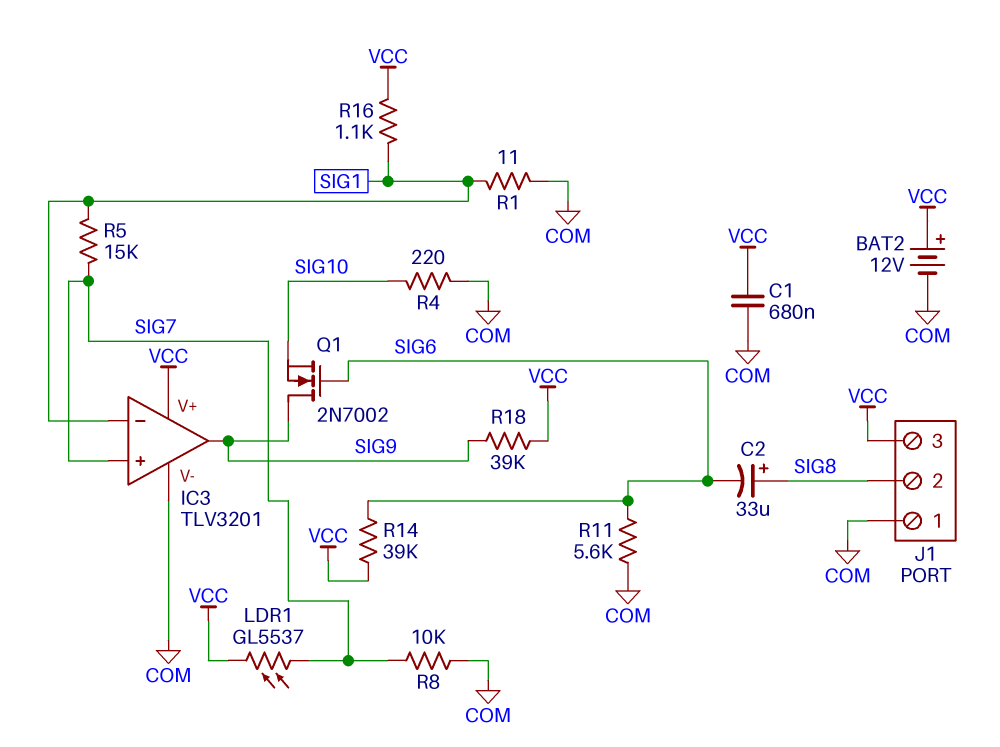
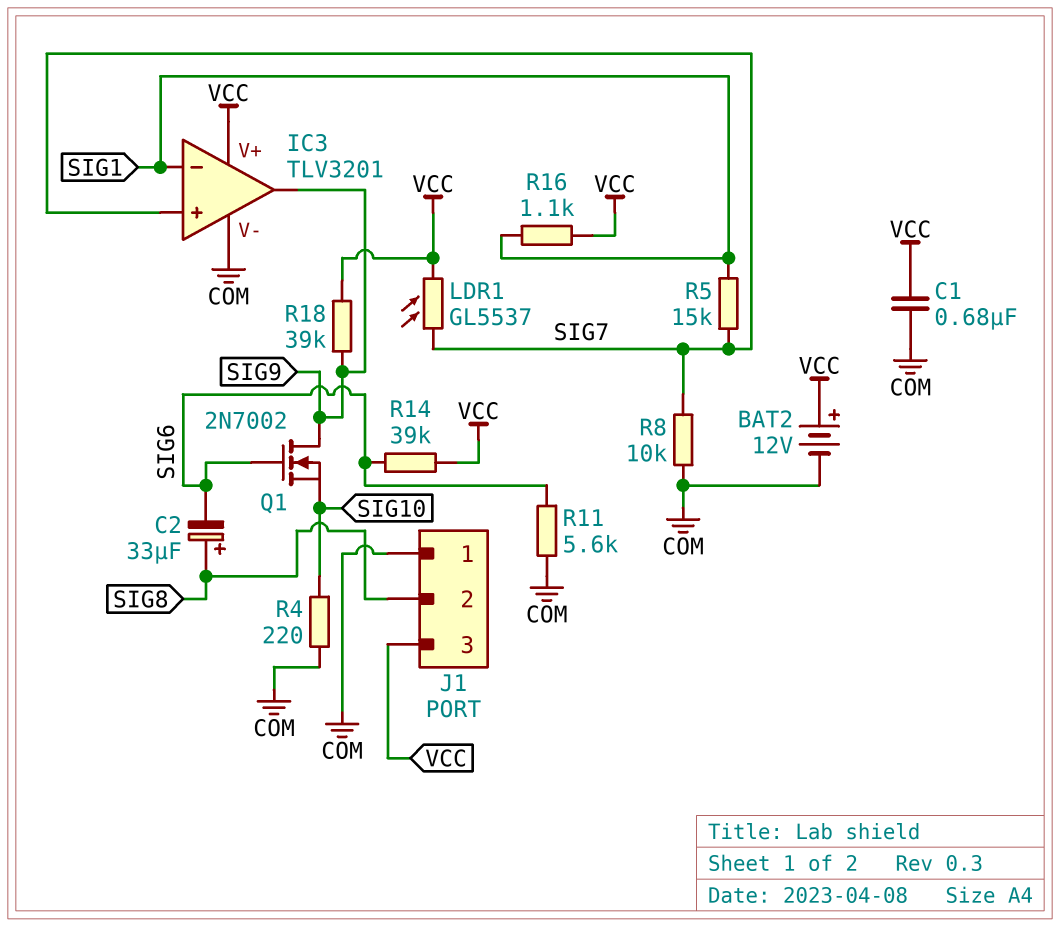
R1: 11 (COM, SIG1) -> none

